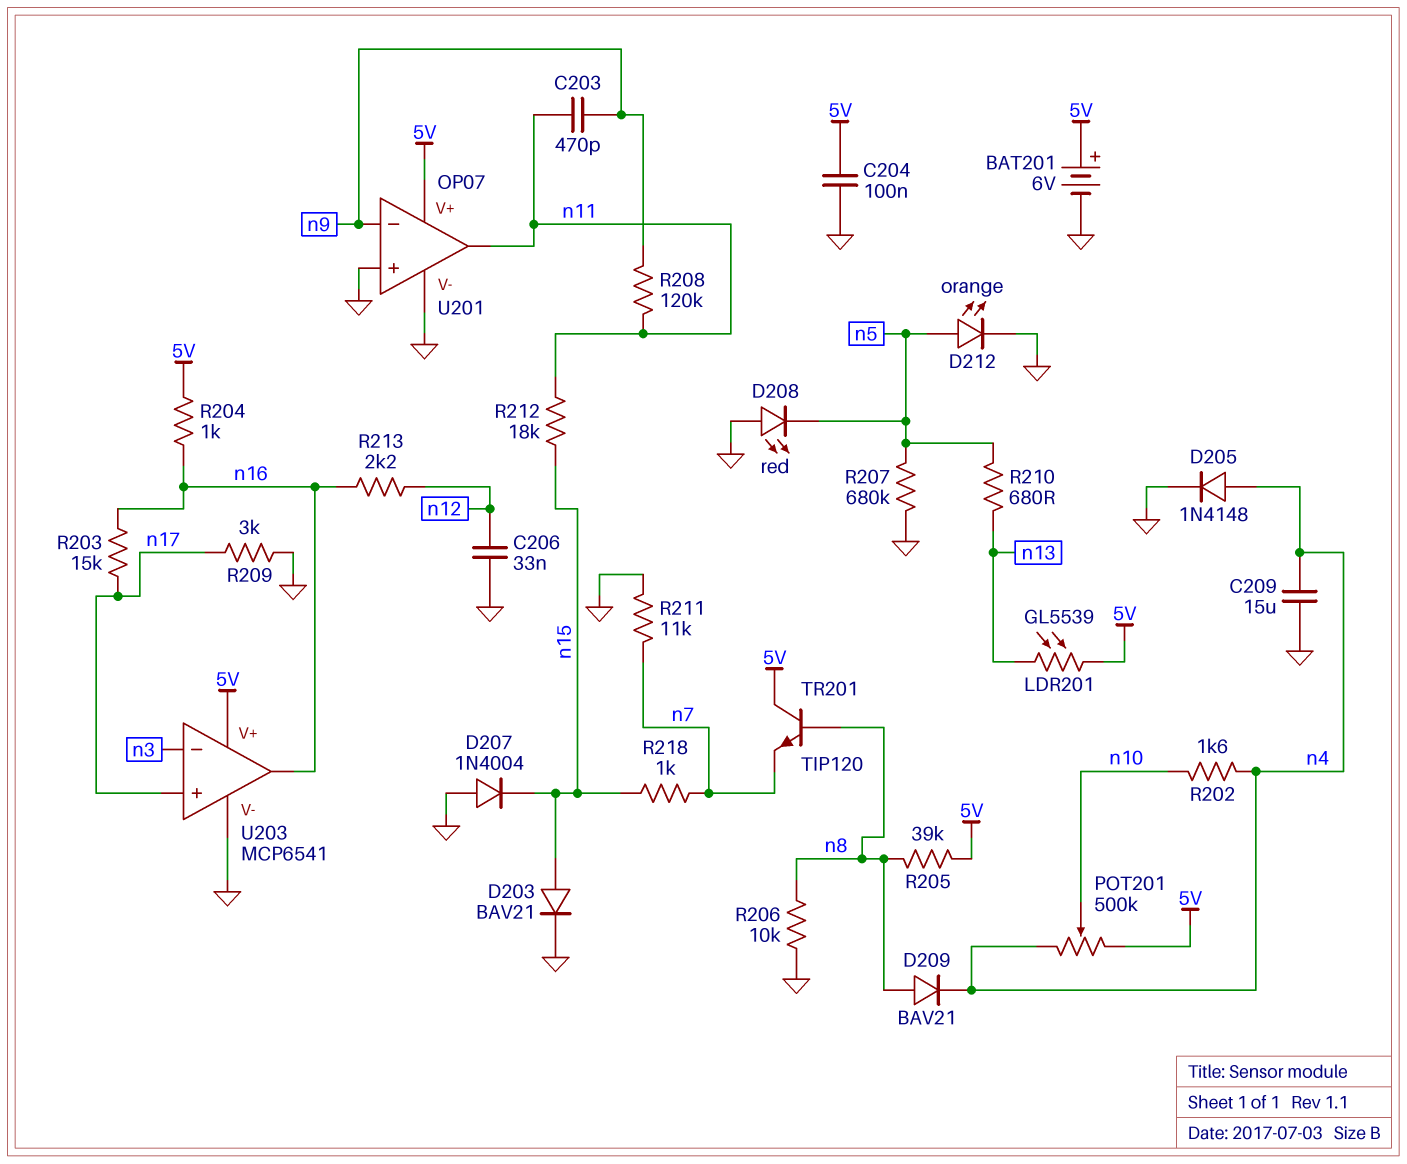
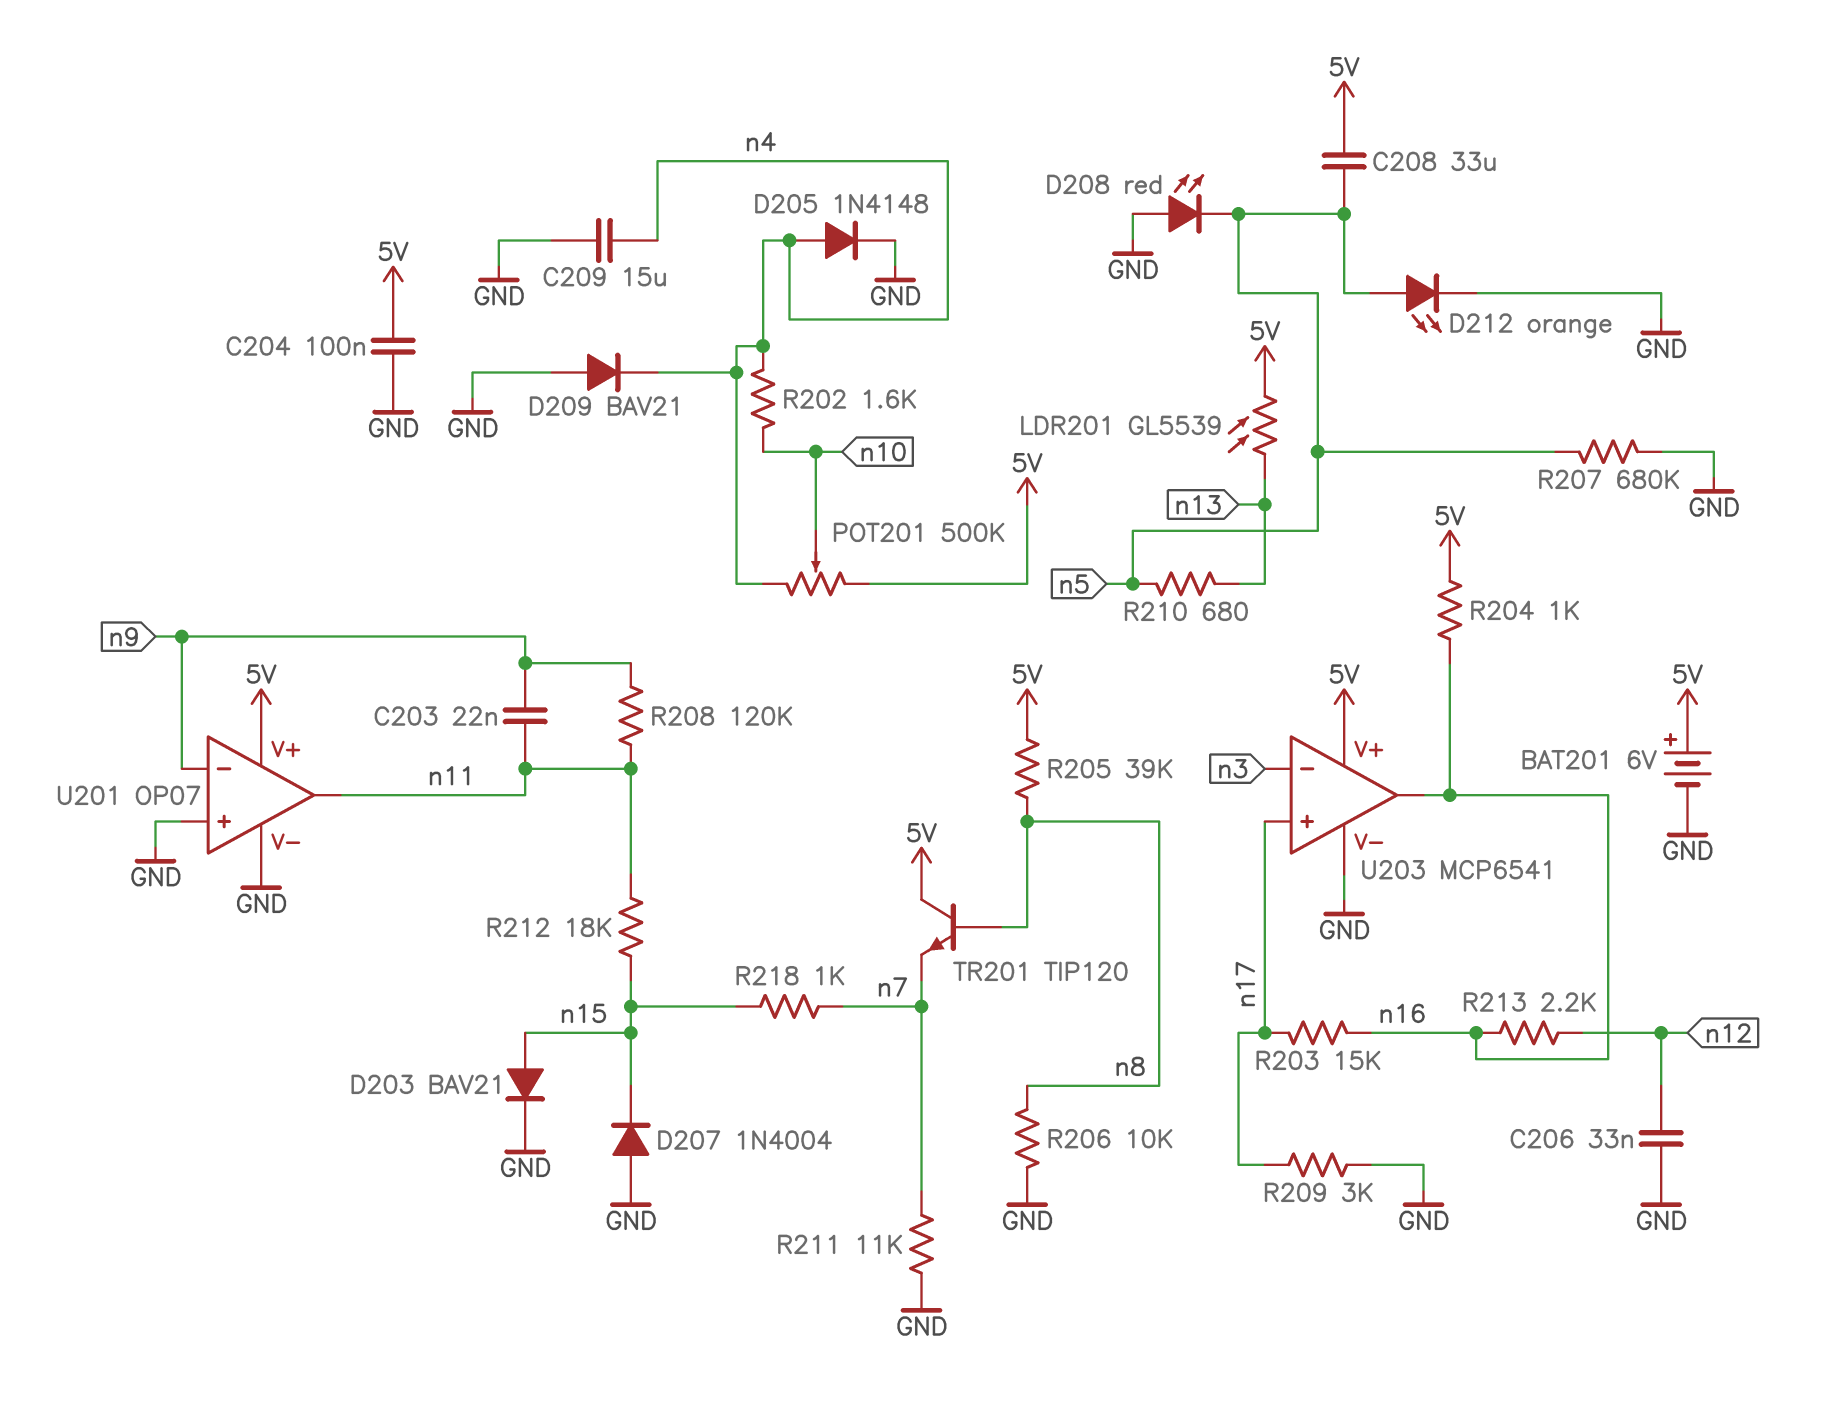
C203: 470pF (n9, n11) -> 22nF (n9, n11)
C208: none -> 33uF (5V, n5)
D209: diode BAV21 (A n8, K n4) -> diode BAV21 (A GND, K n4)

